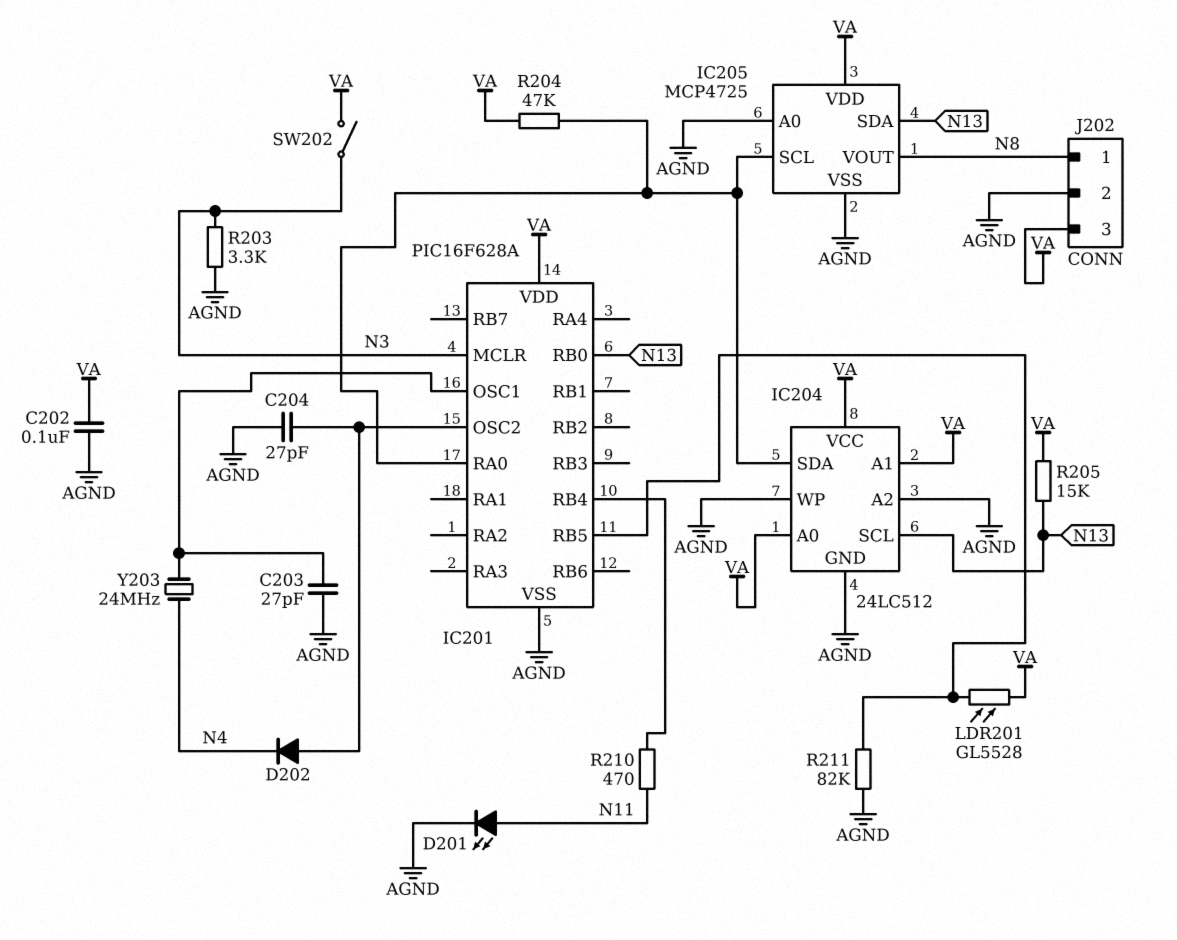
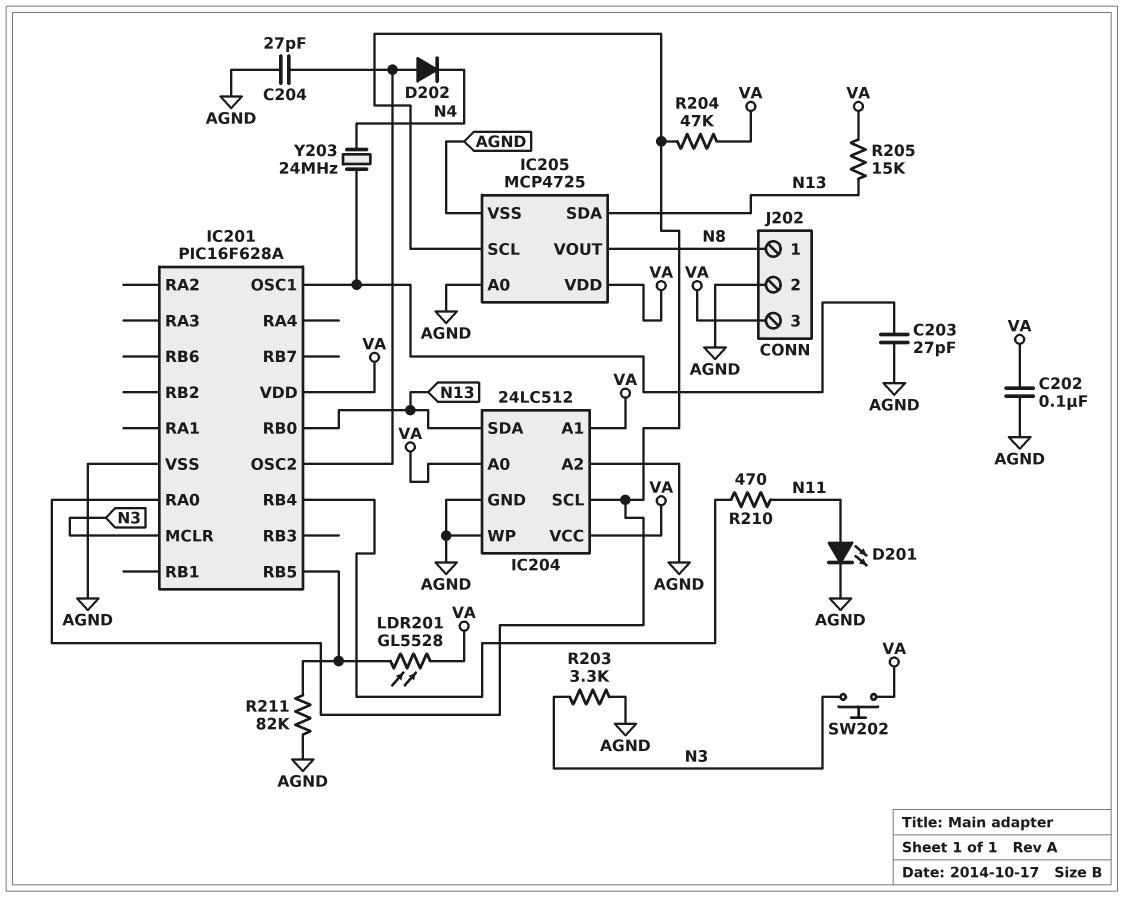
IC204 pin SCL: N13 -> IC201/RA0
IC204 pin SDA: IC201/RA0 -> N13
SW202: switch (N3, VA) -> button (N3, VA)

